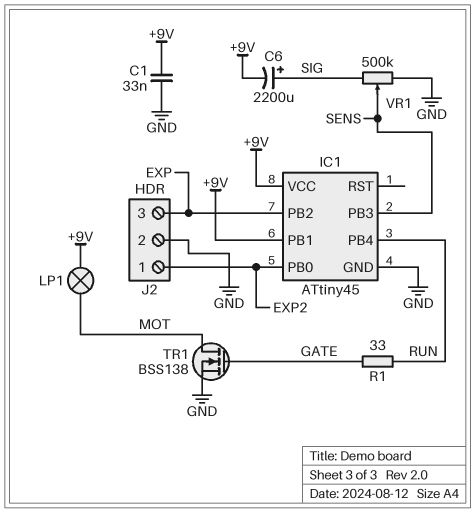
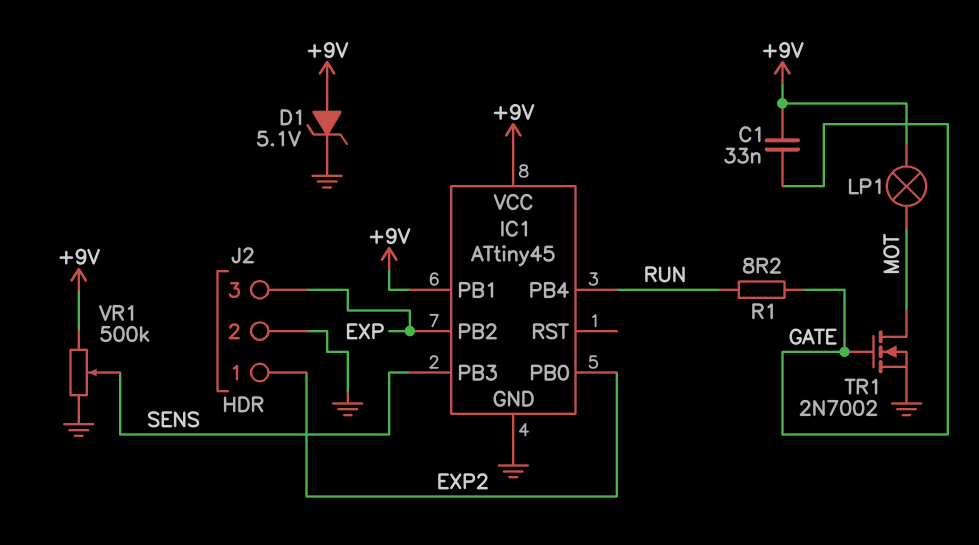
C1: 33nF (+9V, GND) -> 33nF (+9V, GATE)
C6: 2200uF (plus SIG, minus +9V) -> none
D1: none -> zener 5.1V (A +9V, K GND)
R1: 33 (GATE, RUN) -> 8.2 (GATE, RUN)
TR1: NMOS BSS138 (G GATE, D MOT, S GND) -> NMOS 2N7002 (G GATE, D MOT, S GND)
VR1: 500k (GND, SIG, wiper SENS) -> 500k (+9V, GND, wiper SENS)

